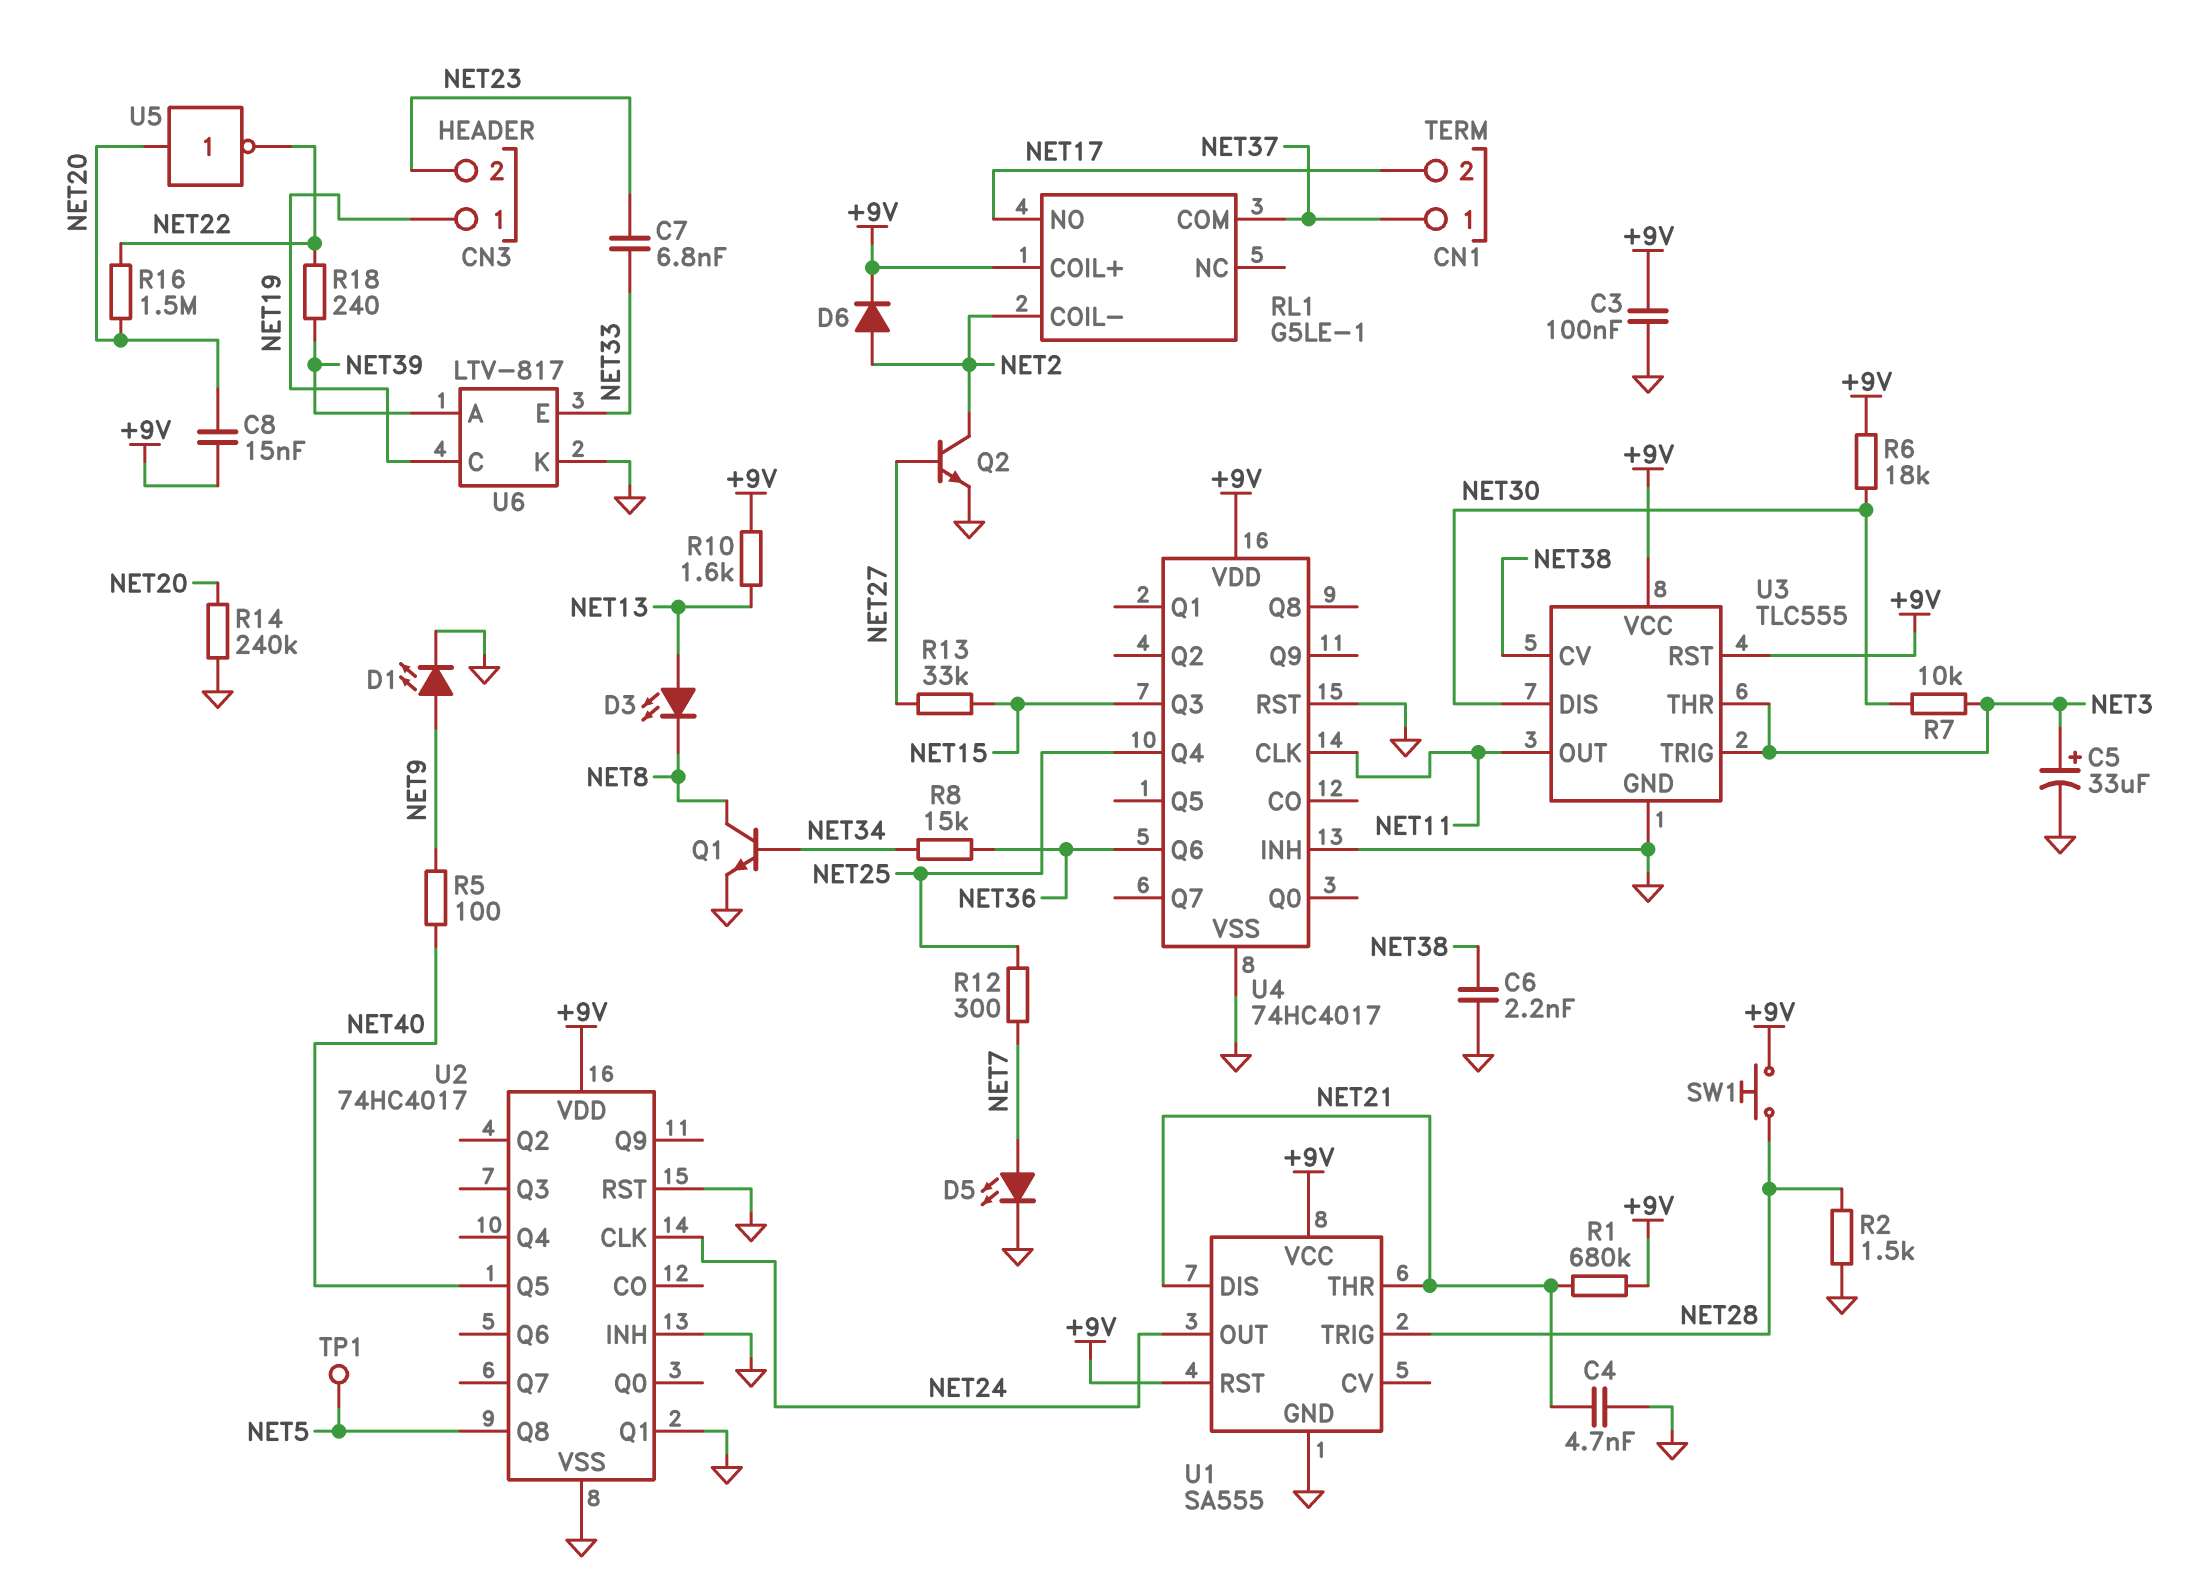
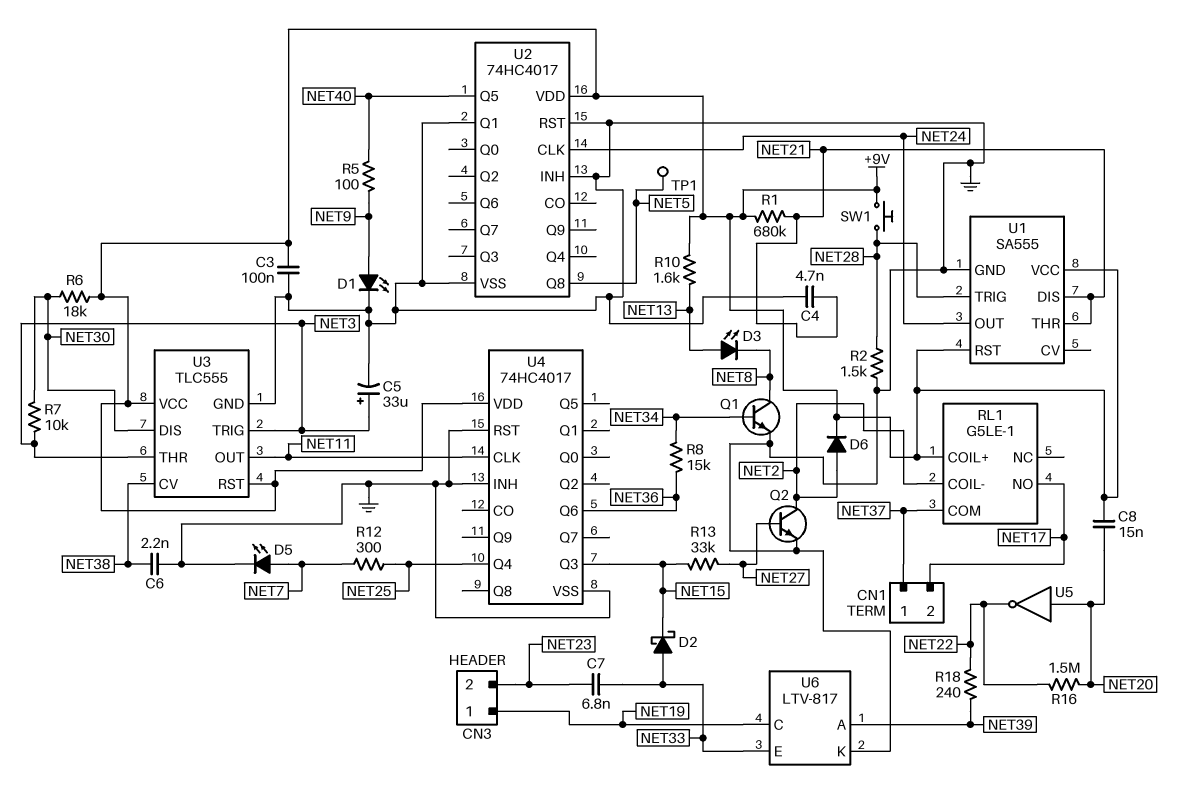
D2: none -> schottky (A NET33, K NET15)
R14: 240k (GND, NET20) -> none

